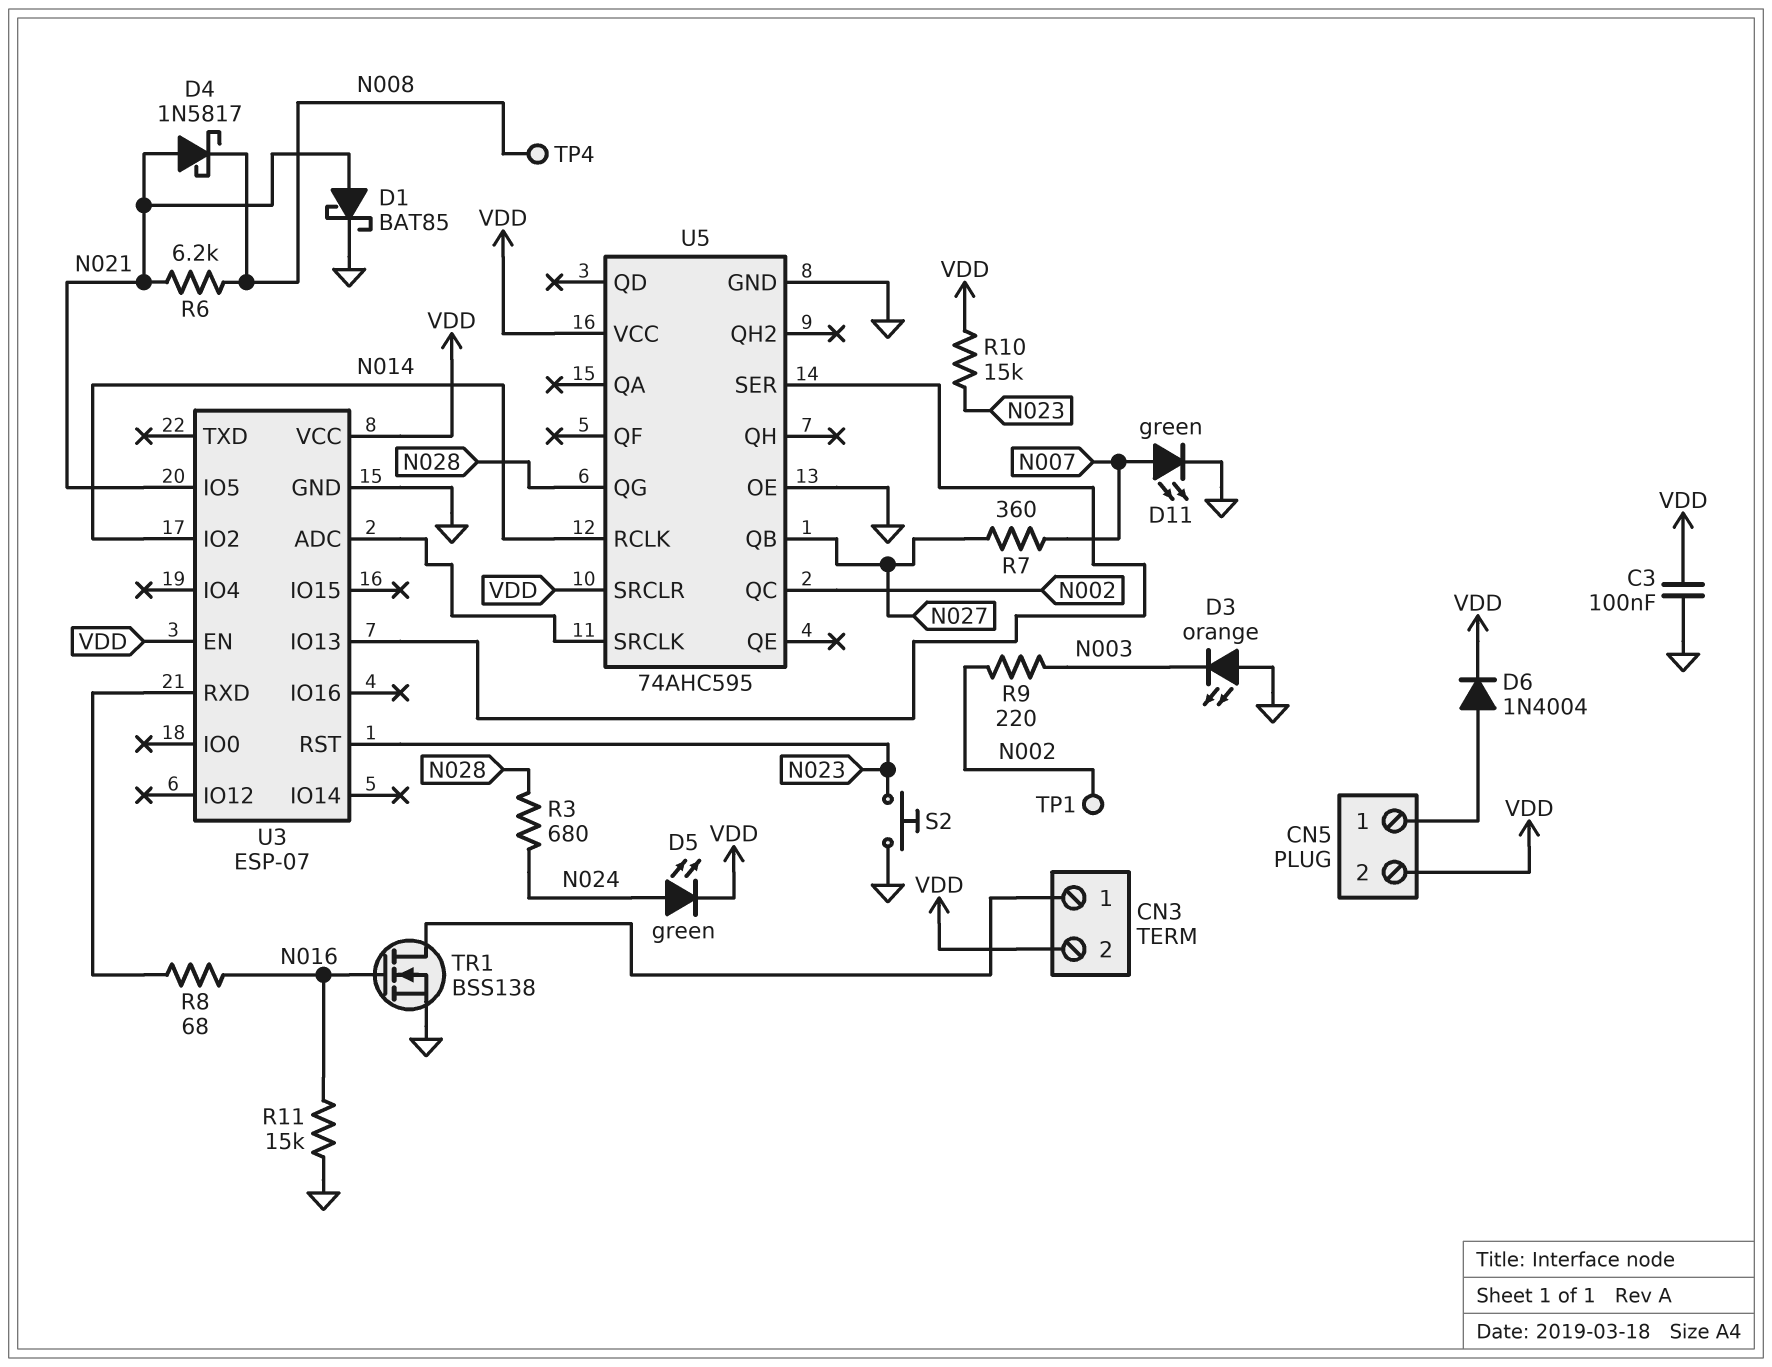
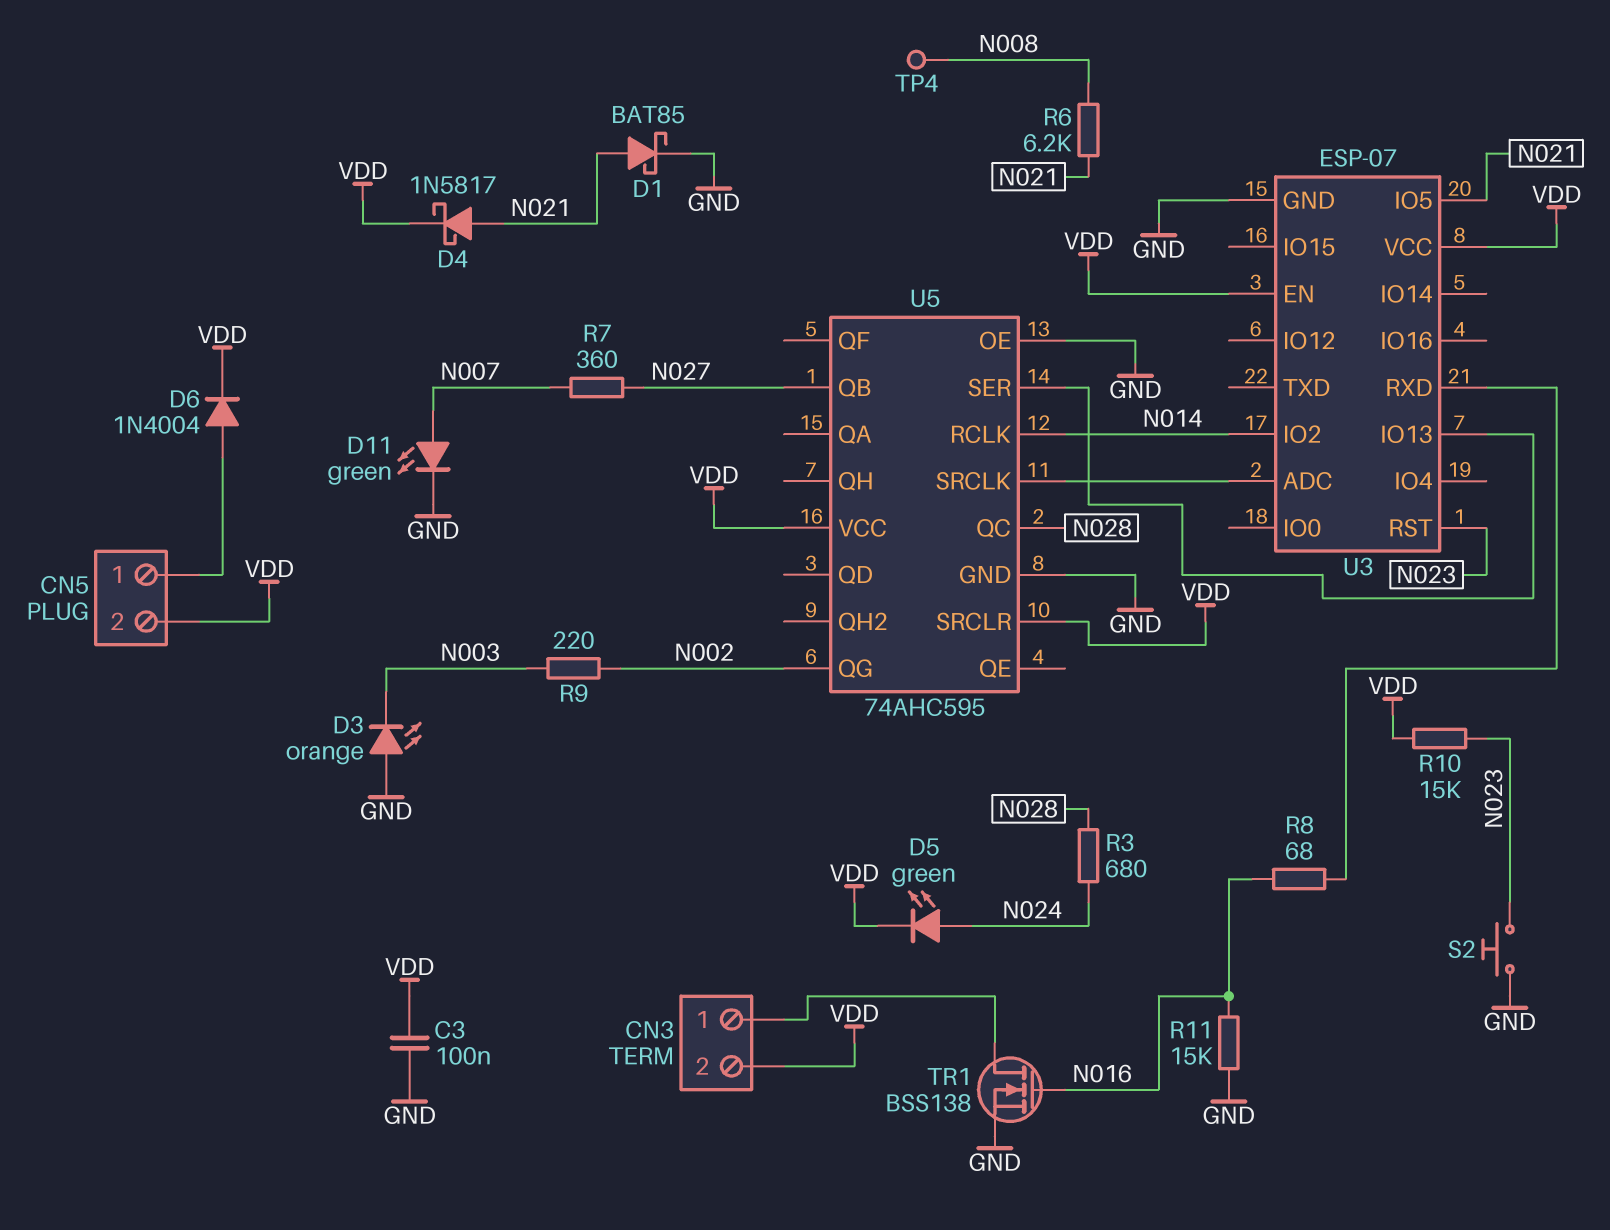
D4: schottky 1N5817 (A N021, K N008) -> schottky 1N5817 (A N021, K VDD)
TP1: test point (N002) -> none
U5 pin QC: N002 -> N028
U5 pin QG: N028 -> N002

